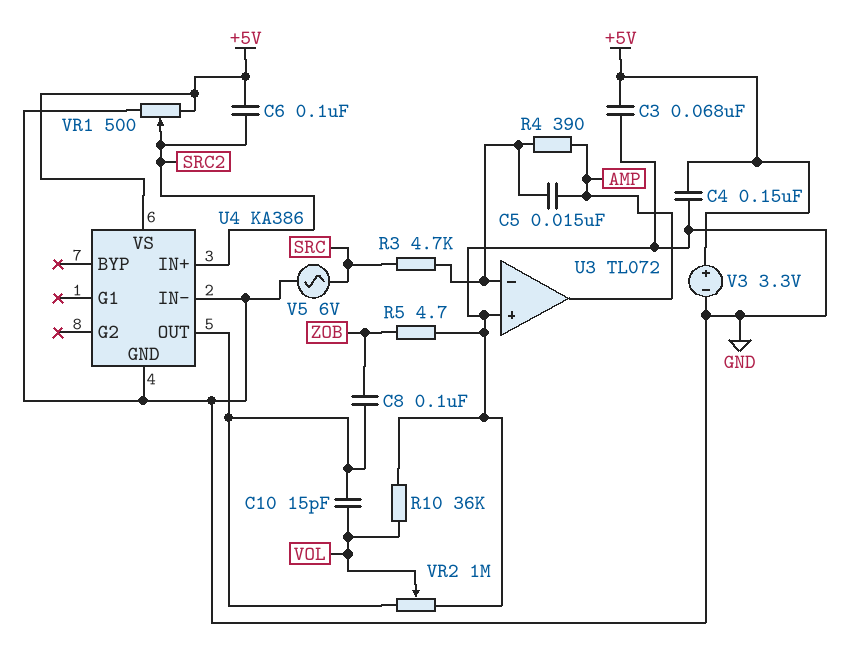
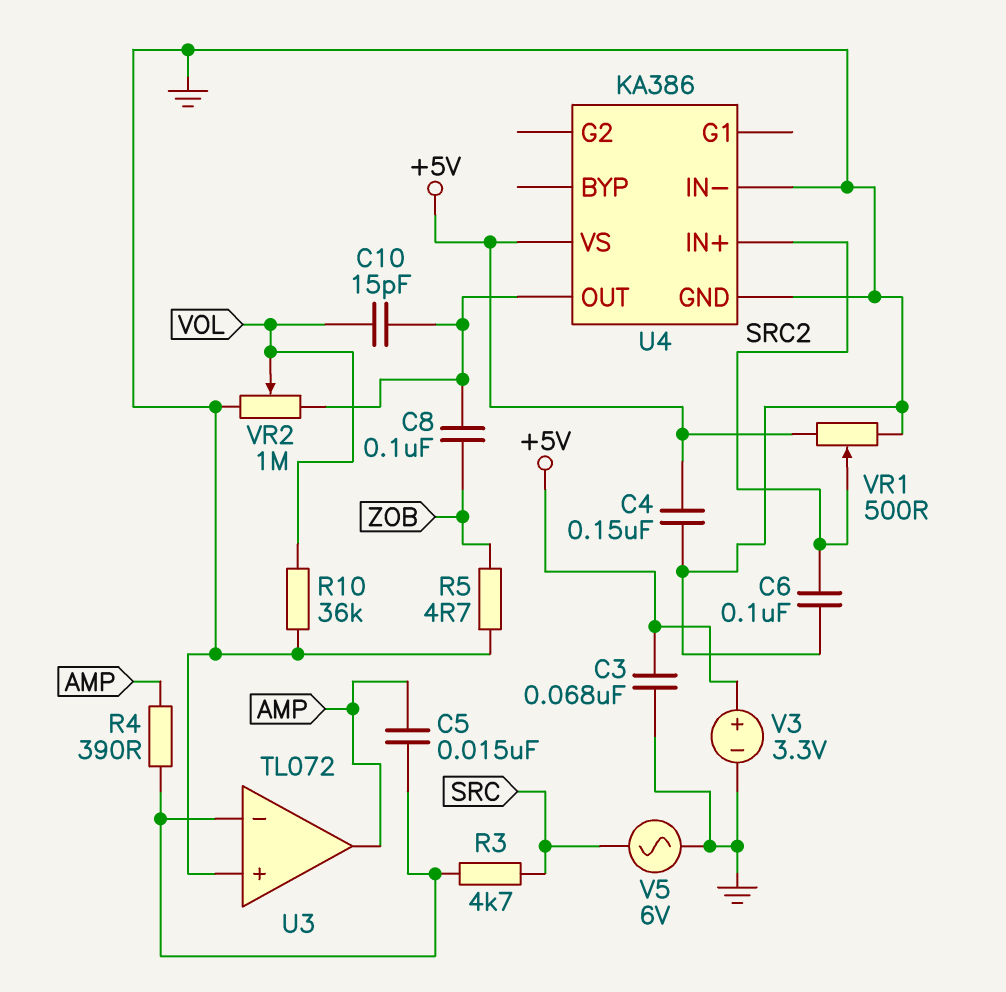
C6: 100nF (+5V, SRC2) -> 100nF (GND, SRC2)

